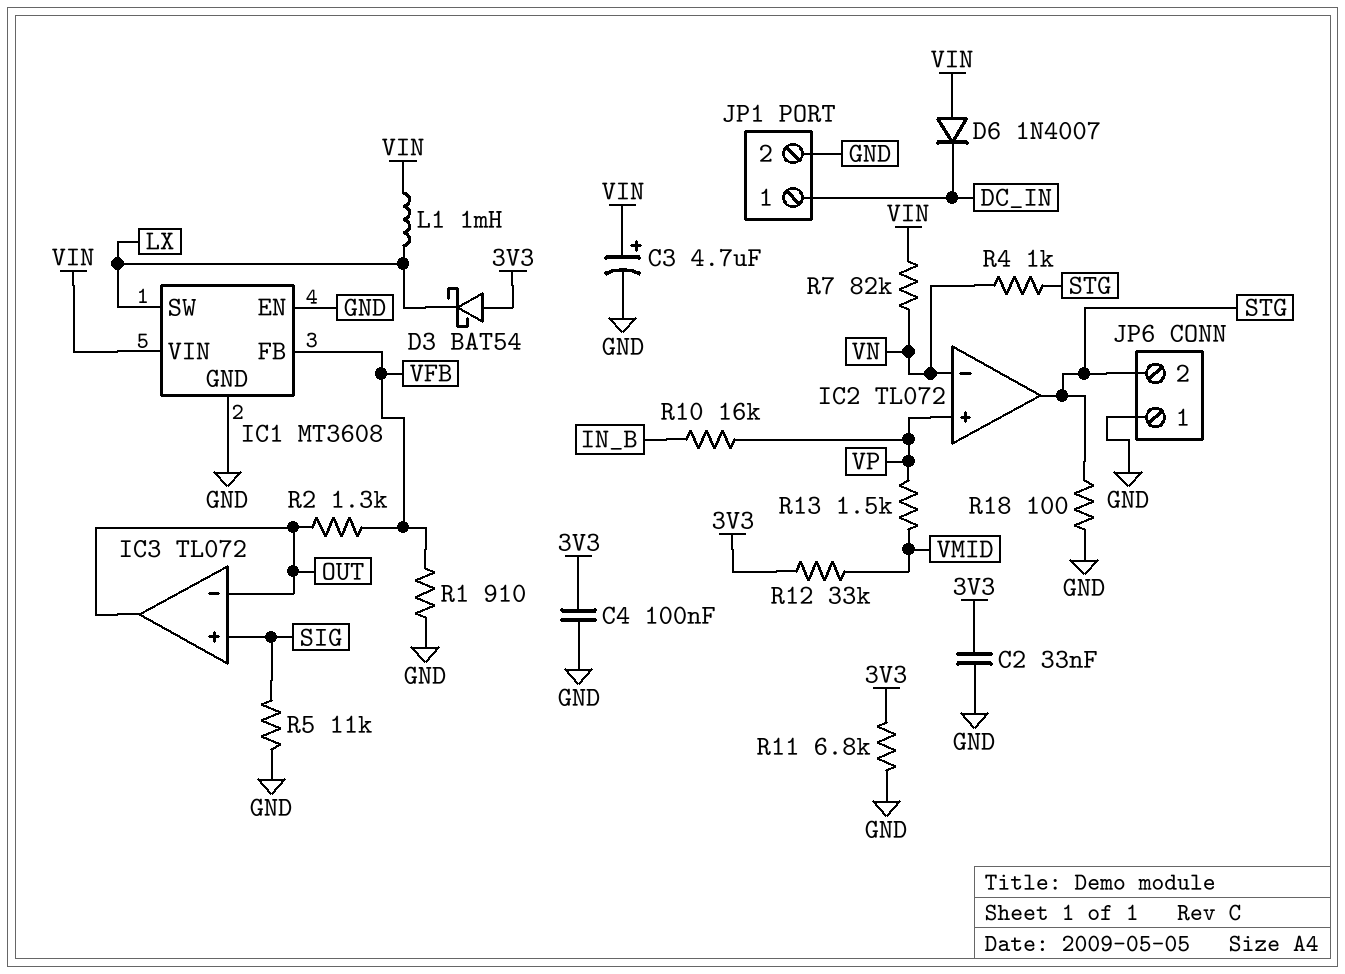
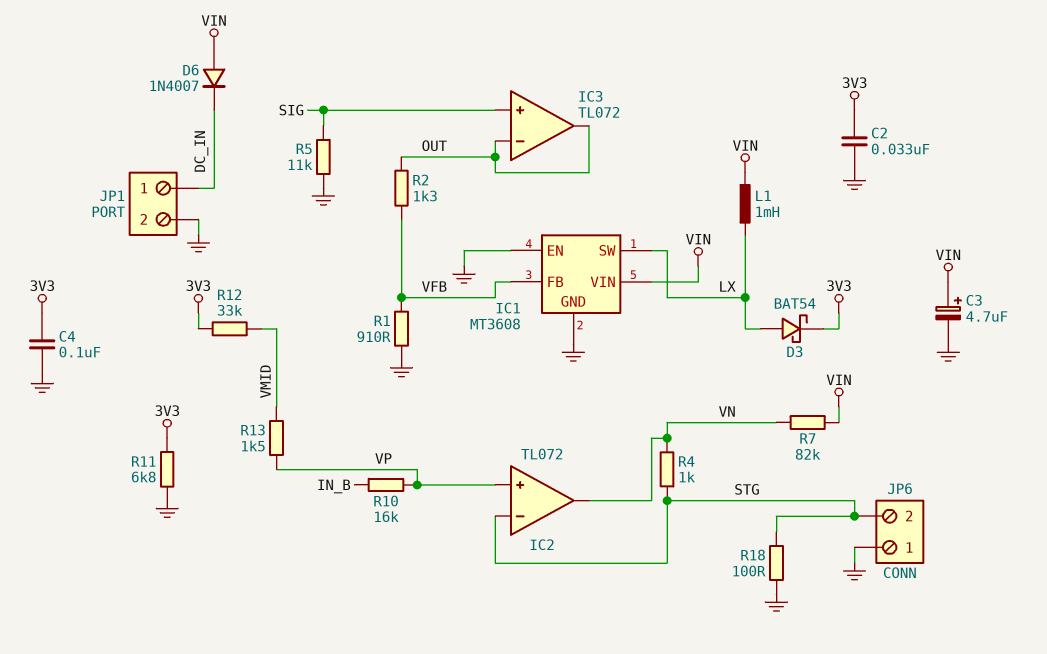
D3: schottky BAT54 (A 3V3, K LX) -> schottky BAT54 (A LX, K 3V3)
IC2 pin in-: VN -> STG
IC2 pin out: STG -> VN

